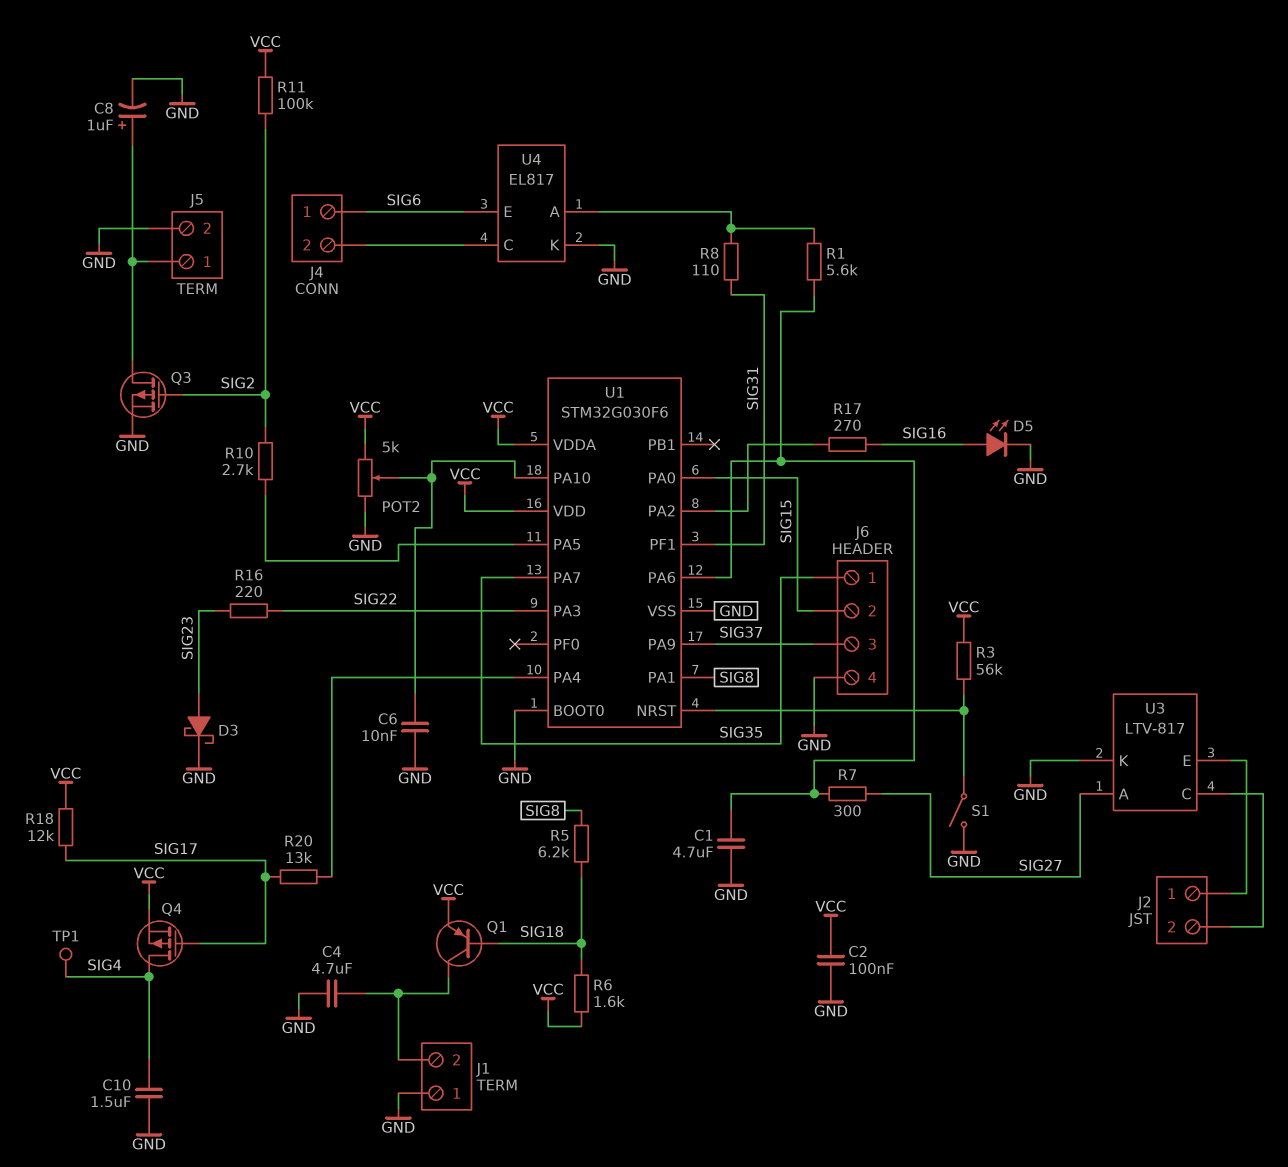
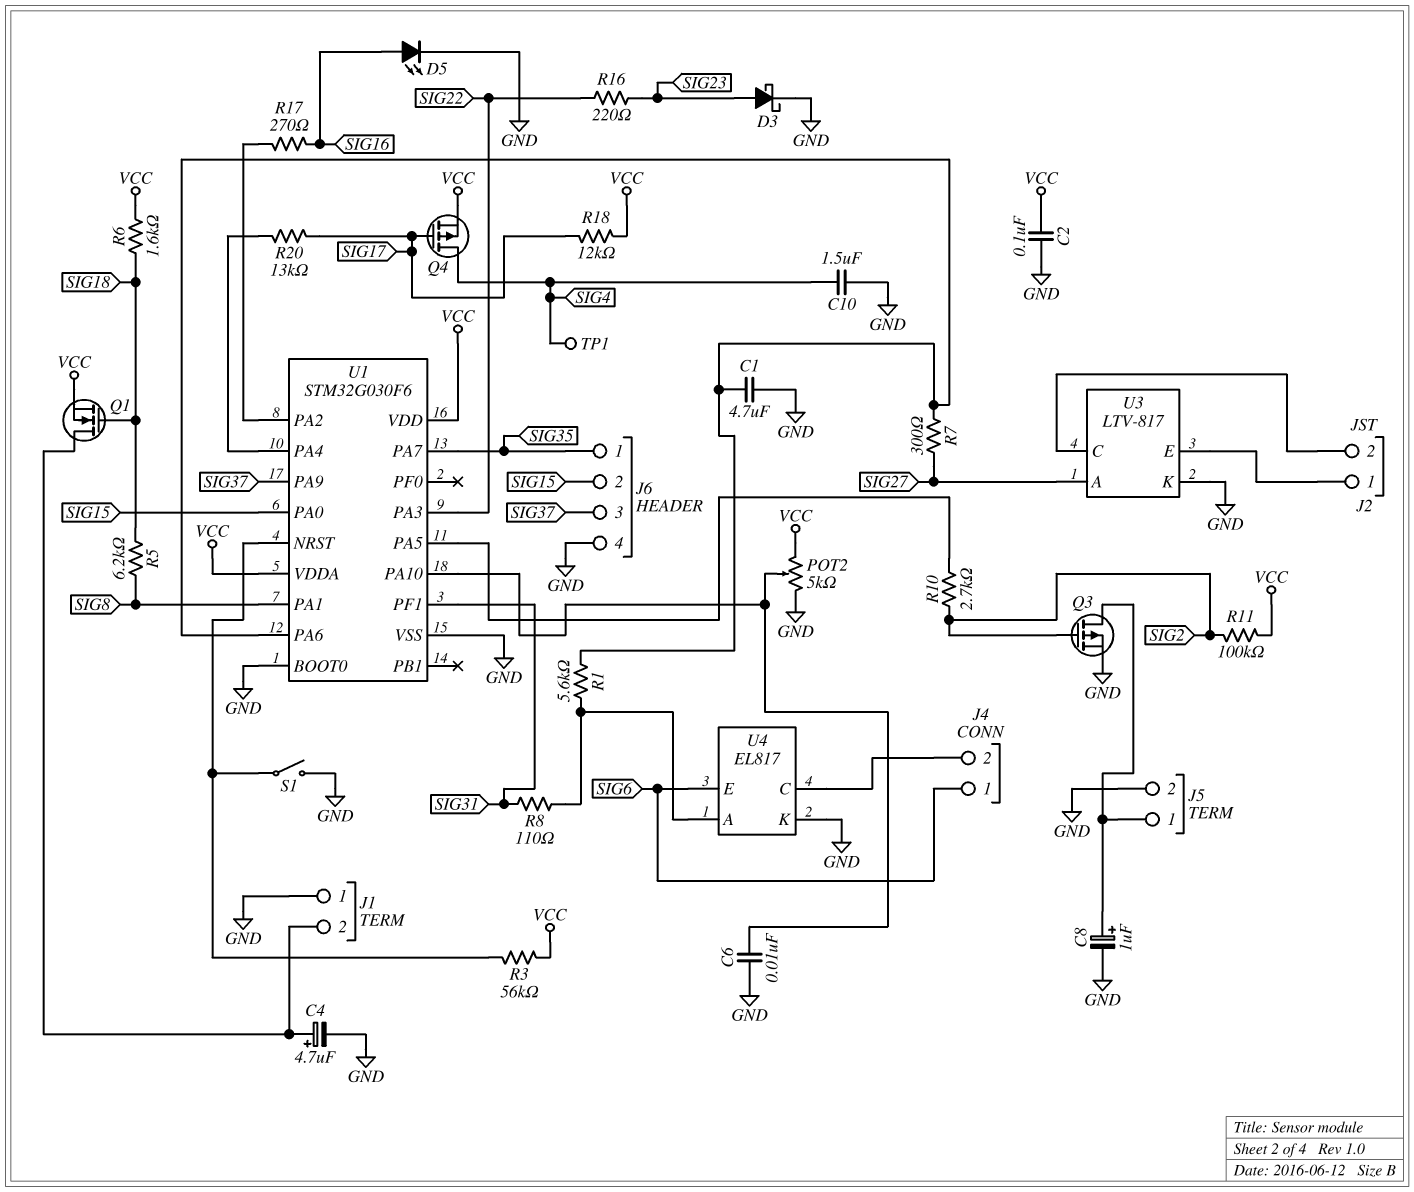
C4: 4.7uF (GND, J1/2) -> 4.7uF (plus J1/2, minus GND)
Q1: PNP (B SIG18, C J1/2, E VCC) -> NMOS (G SIG18, D J1/2, S VCC)

